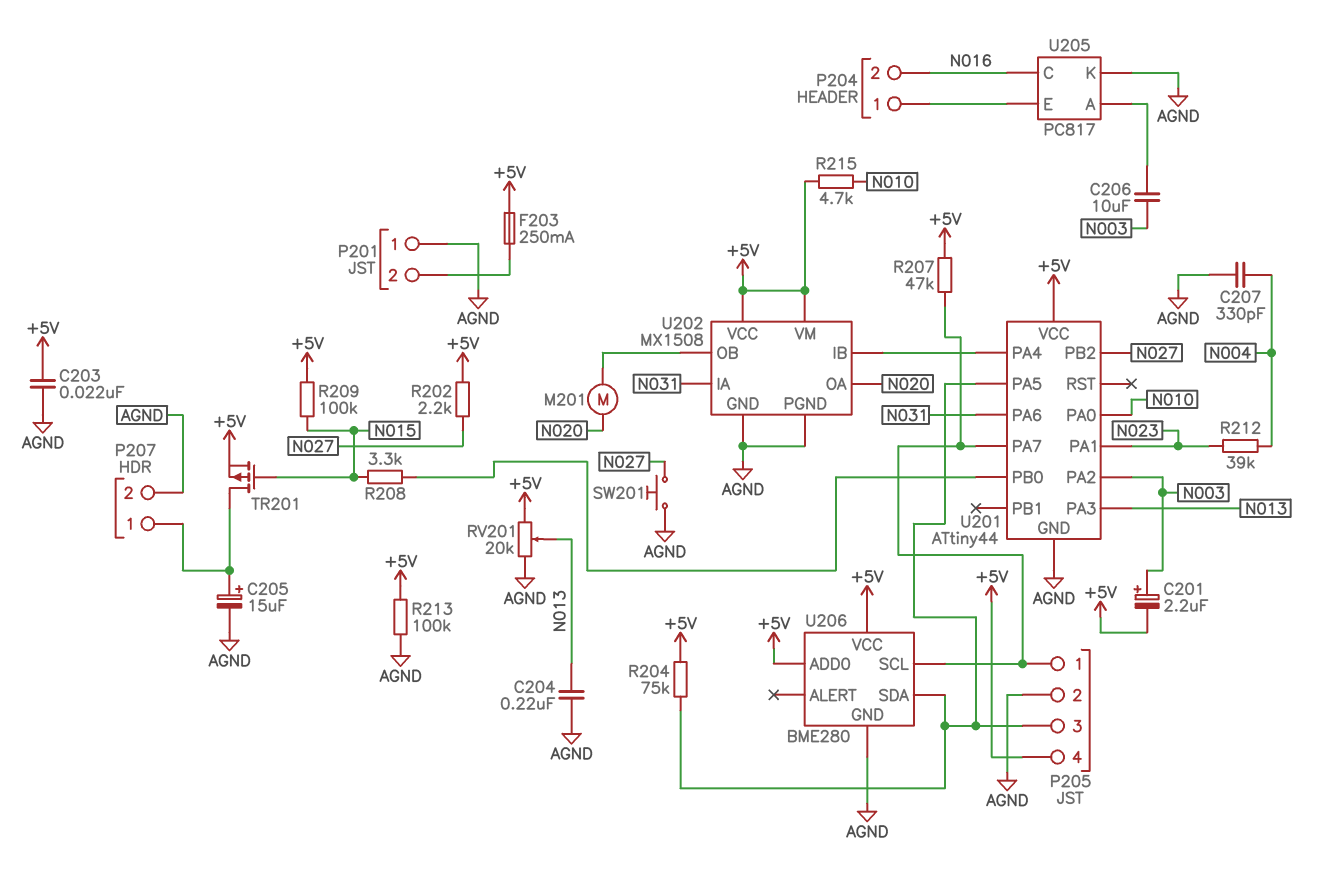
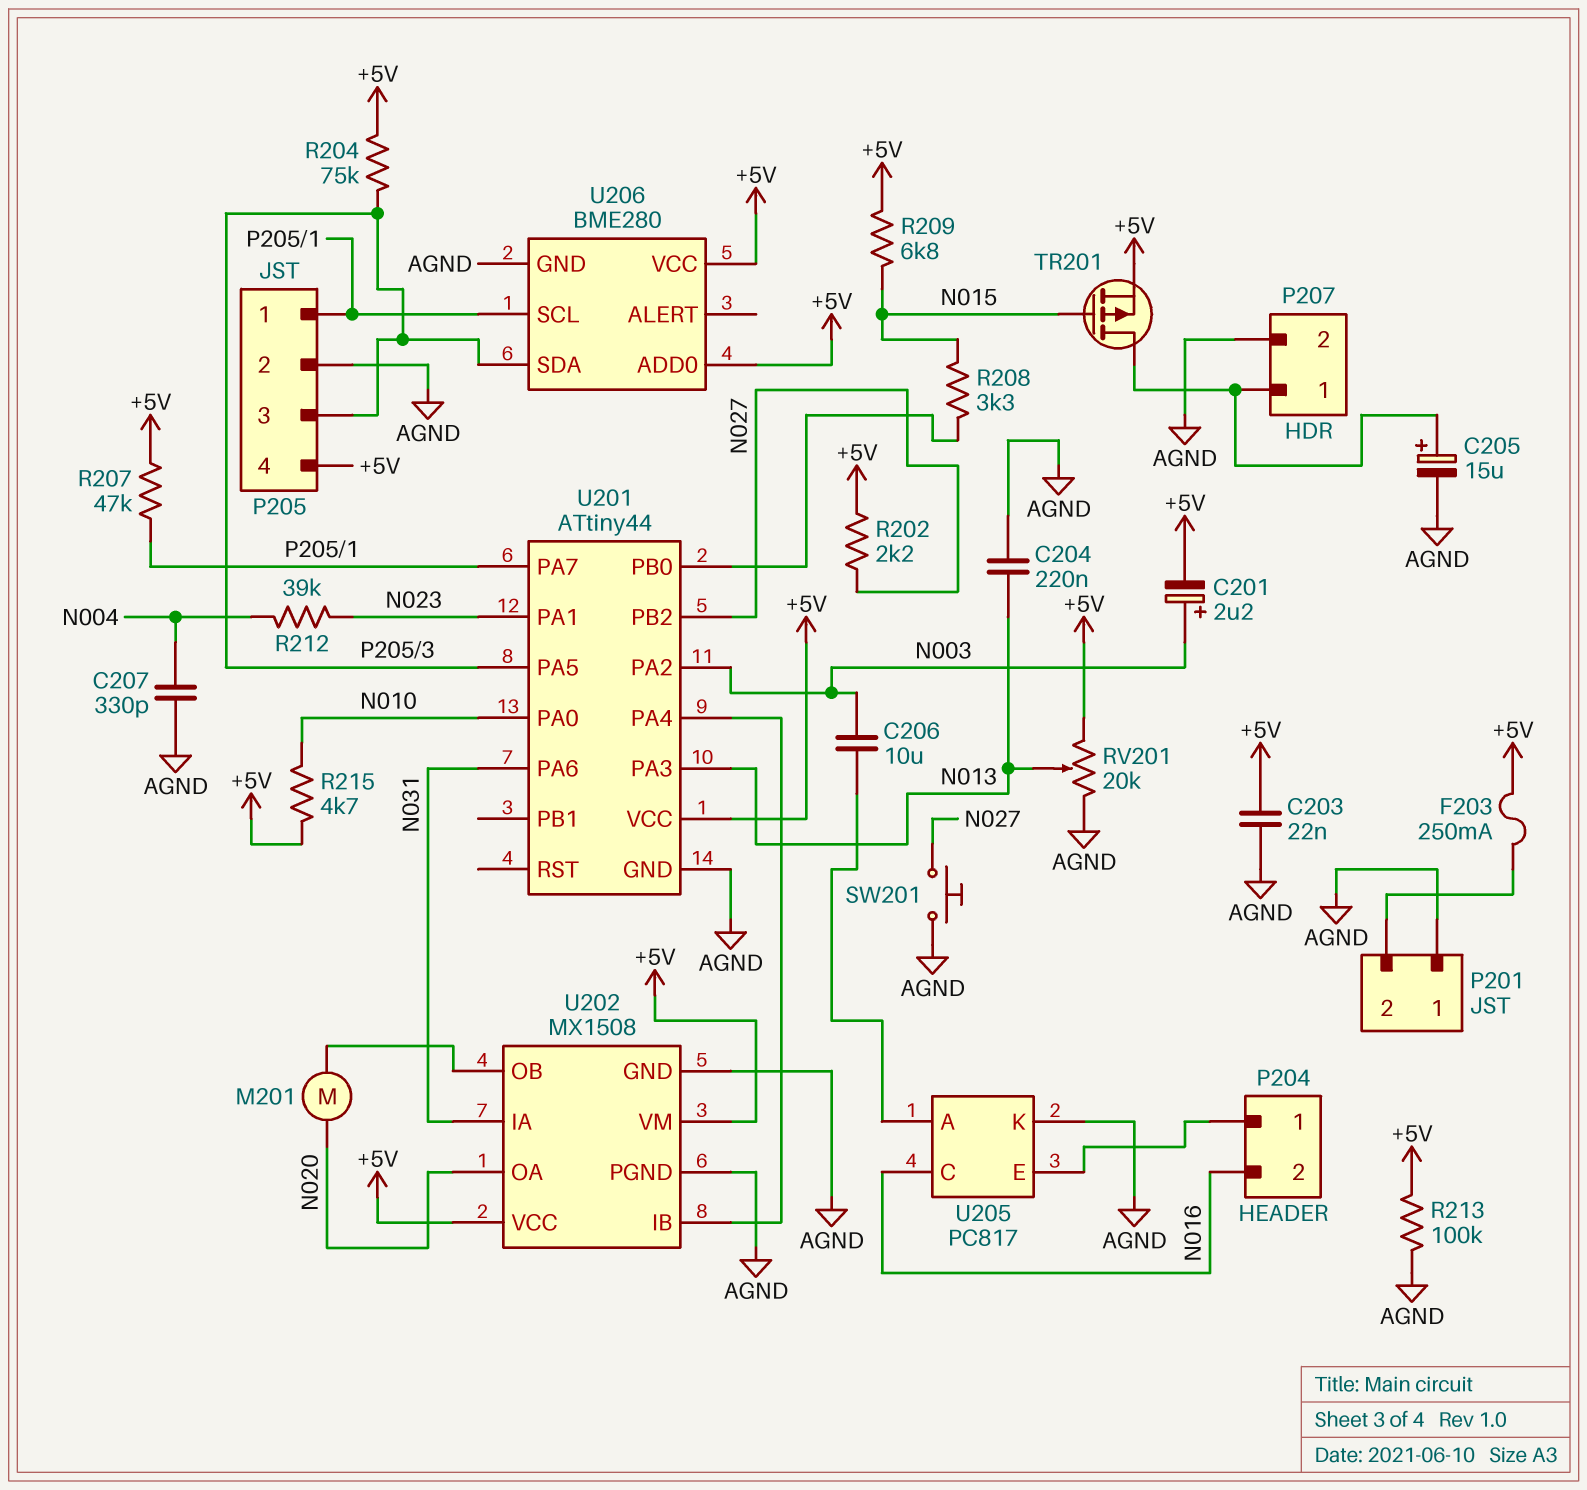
R209: 100k (+5V, N015) -> 6.8k (+5V, N015)

